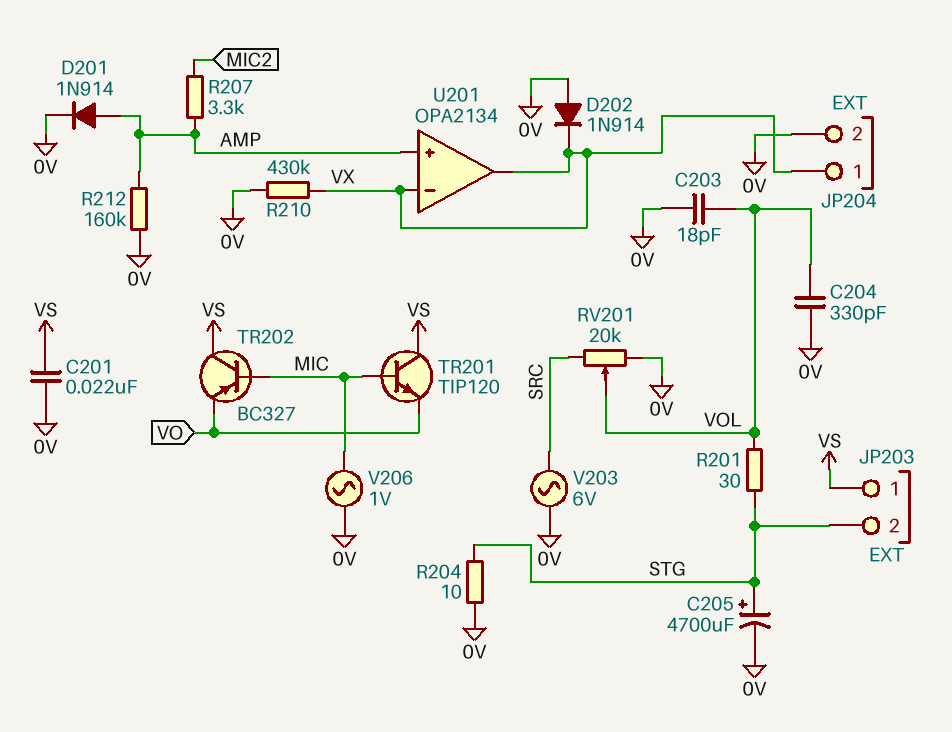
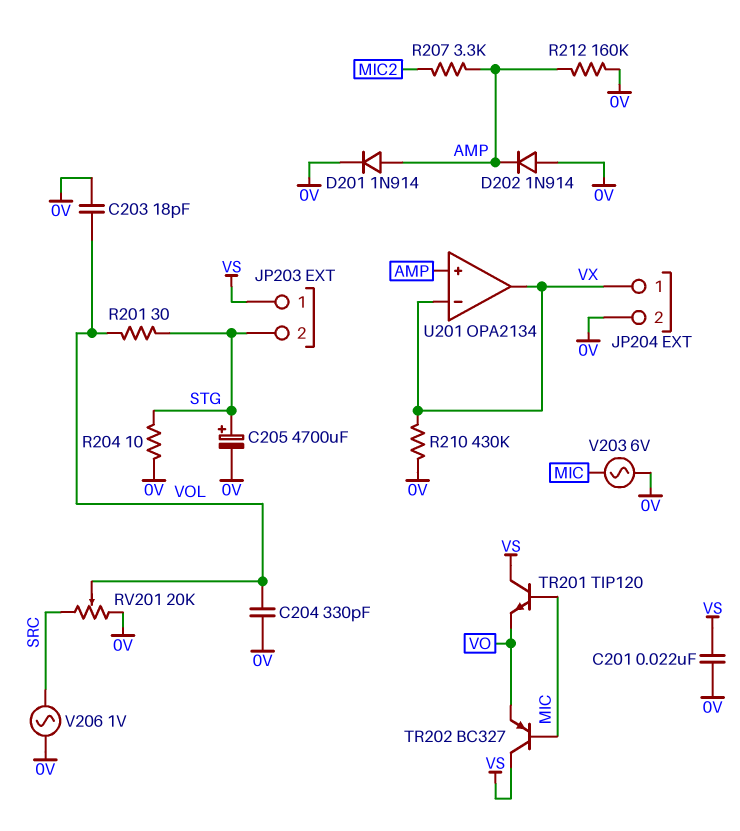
D202: diode 1N914 (A 0V, K VX) -> diode 1N914 (A 0V, K AMP)
V203: AC 6V (0V, SRC) -> AC 6V (0V, MIC)
V206: AC 1V (0V, MIC) -> AC 1V (0V, SRC)

